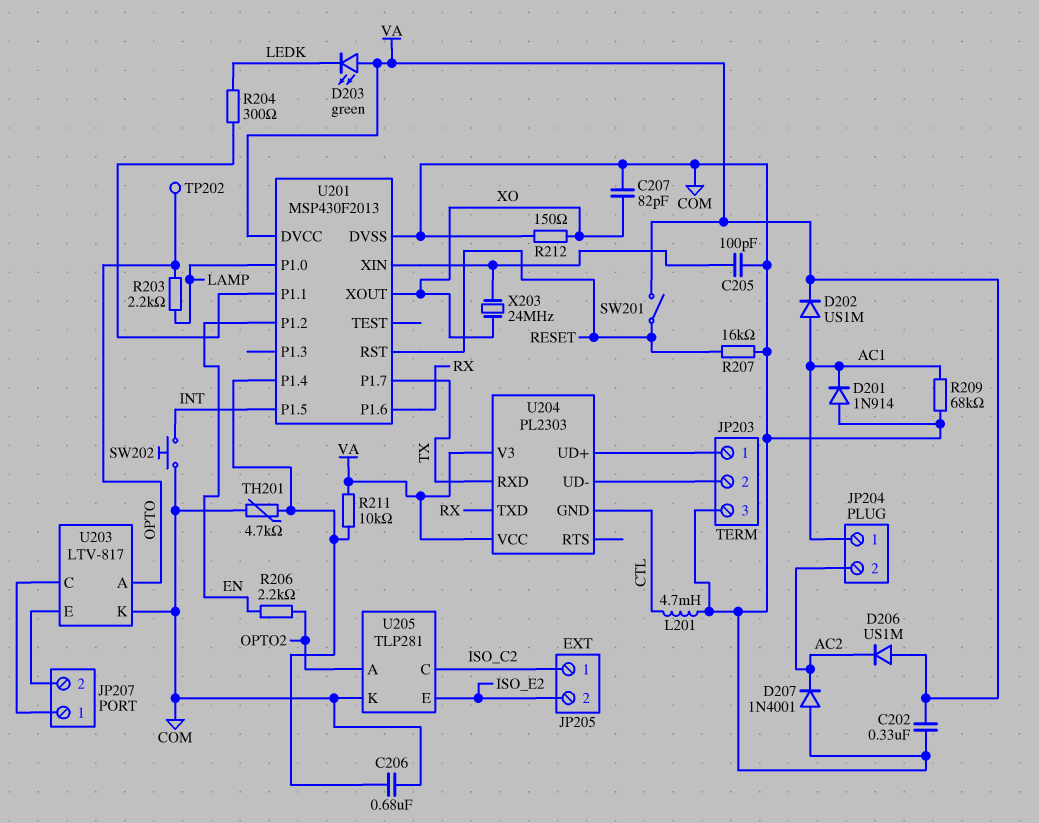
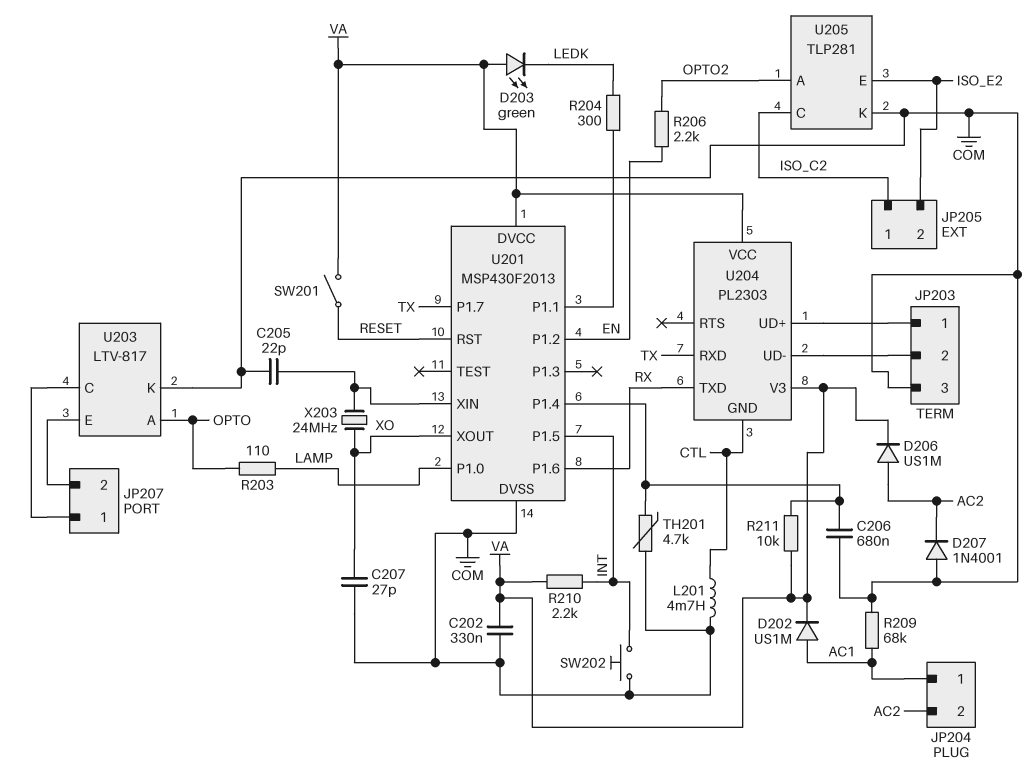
C205: 100pF (COM, U201/XIN) -> 22pF (COM, U201/XIN)
C207: 82pF (COM, XO) -> 27pF (COM, XO)
D201: diode 1N914 (A COM, K AC1) -> none
D206: diode US1M (A VA, K AC2) -> diode US1M (A AC2, K VA)
R203: 2.2k (LAMP, OPTO) -> 110 (LAMP, OPTO)
R207: 16k (COM, RESET) -> none
R210: none -> 2.2k (INT, VA)
R212: 150 (COM, XO) -> none
TP202: test point (OPTO) -> none

